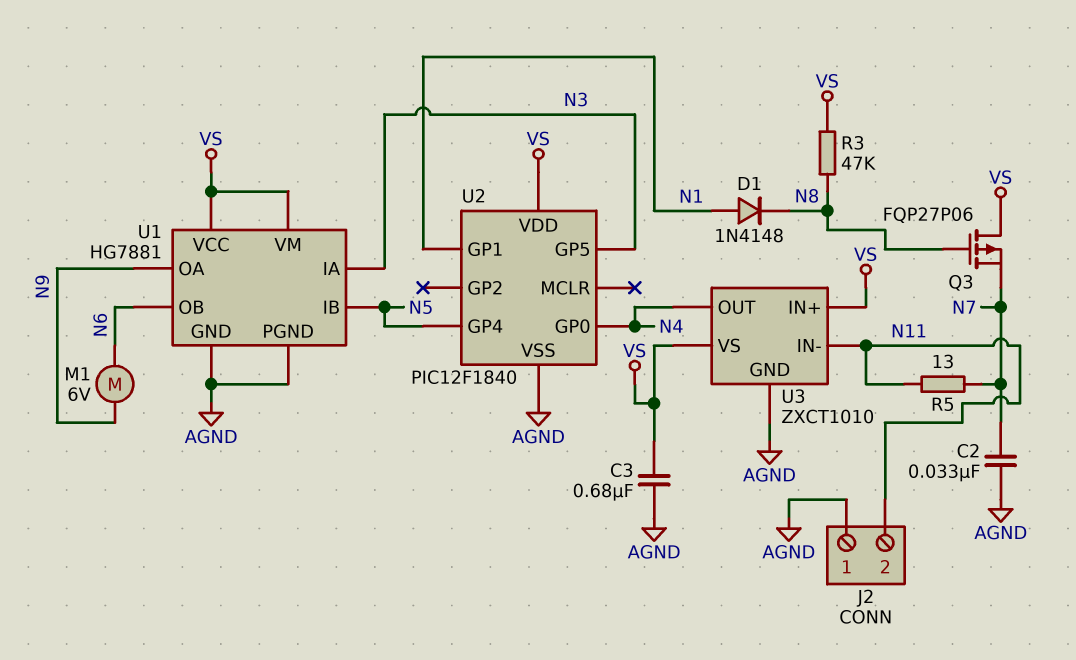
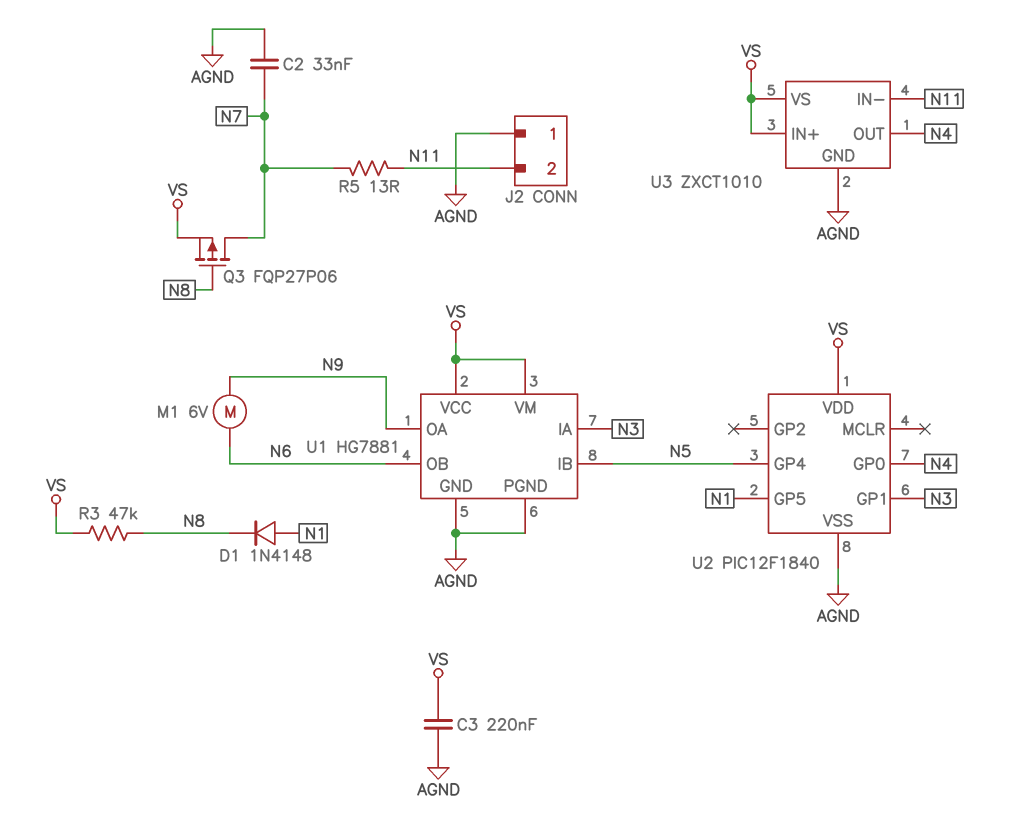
C3: 680nF (AGND, VS) -> 220nF (AGND, VS)
Q3: PMOS FQP27P06 (G N8, D VS, S N7) -> PMOS FQP27P06 (G N8, D N7, S VS)
U2 pin GP1: N1 -> N3
U2 pin GP5: N3 -> N1

